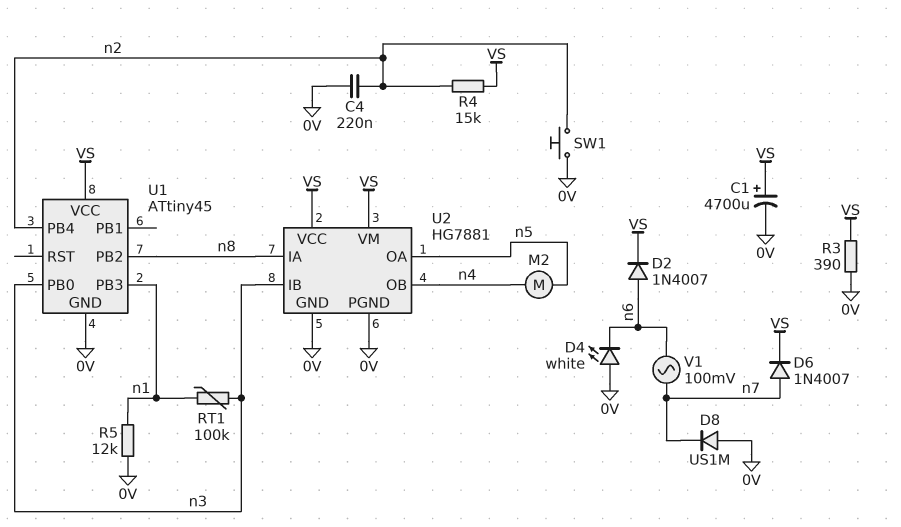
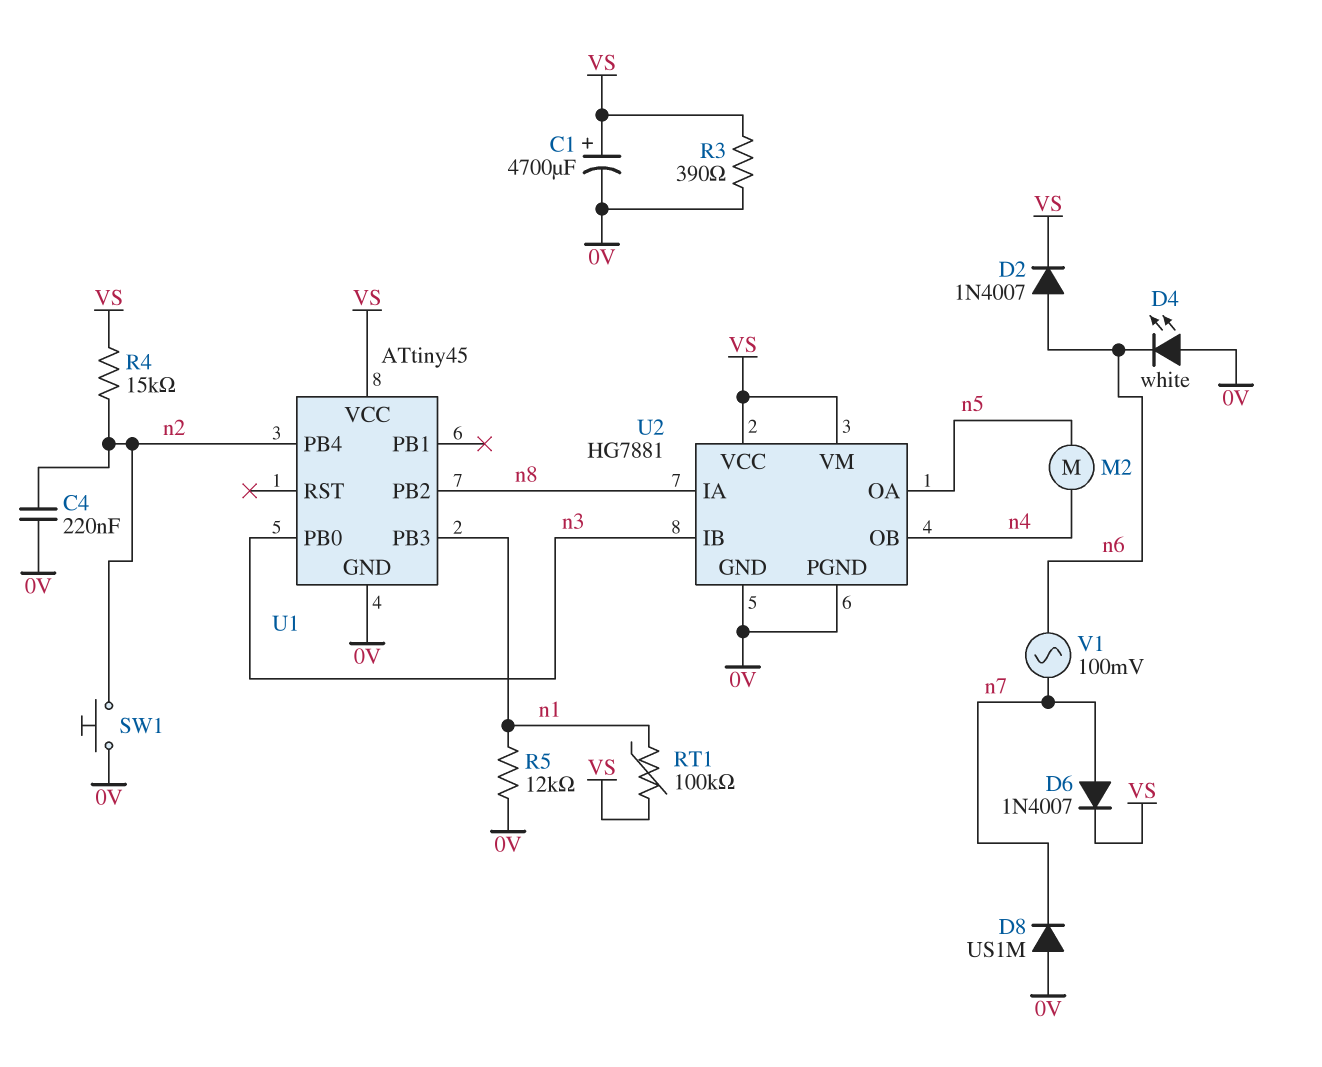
RT1: 100k (n1, n3) -> 100k (VS, n1)

